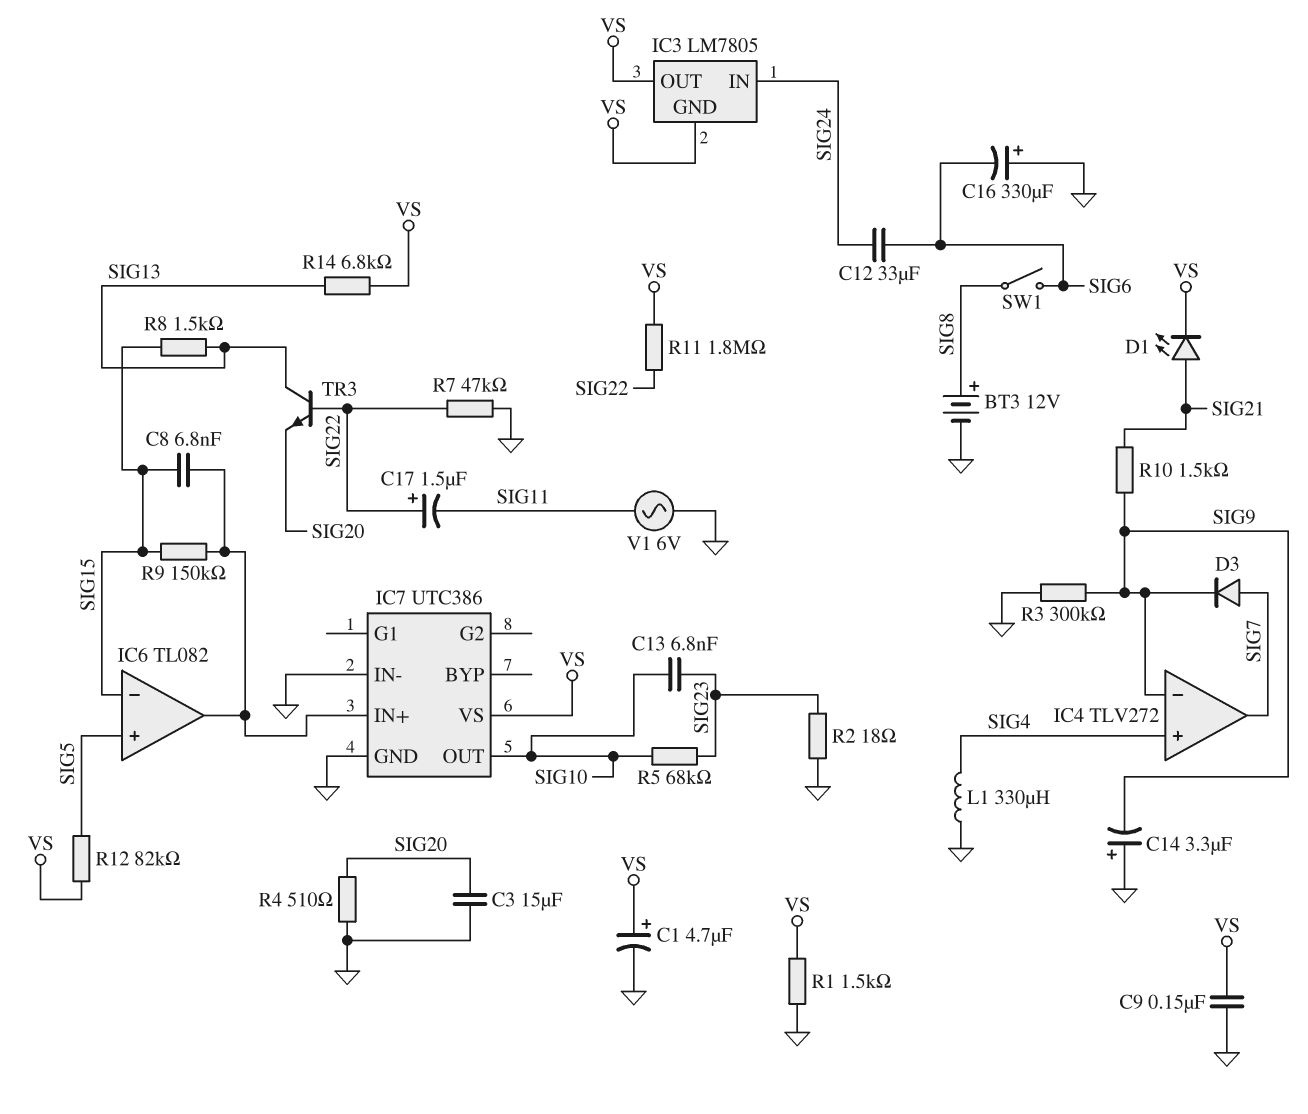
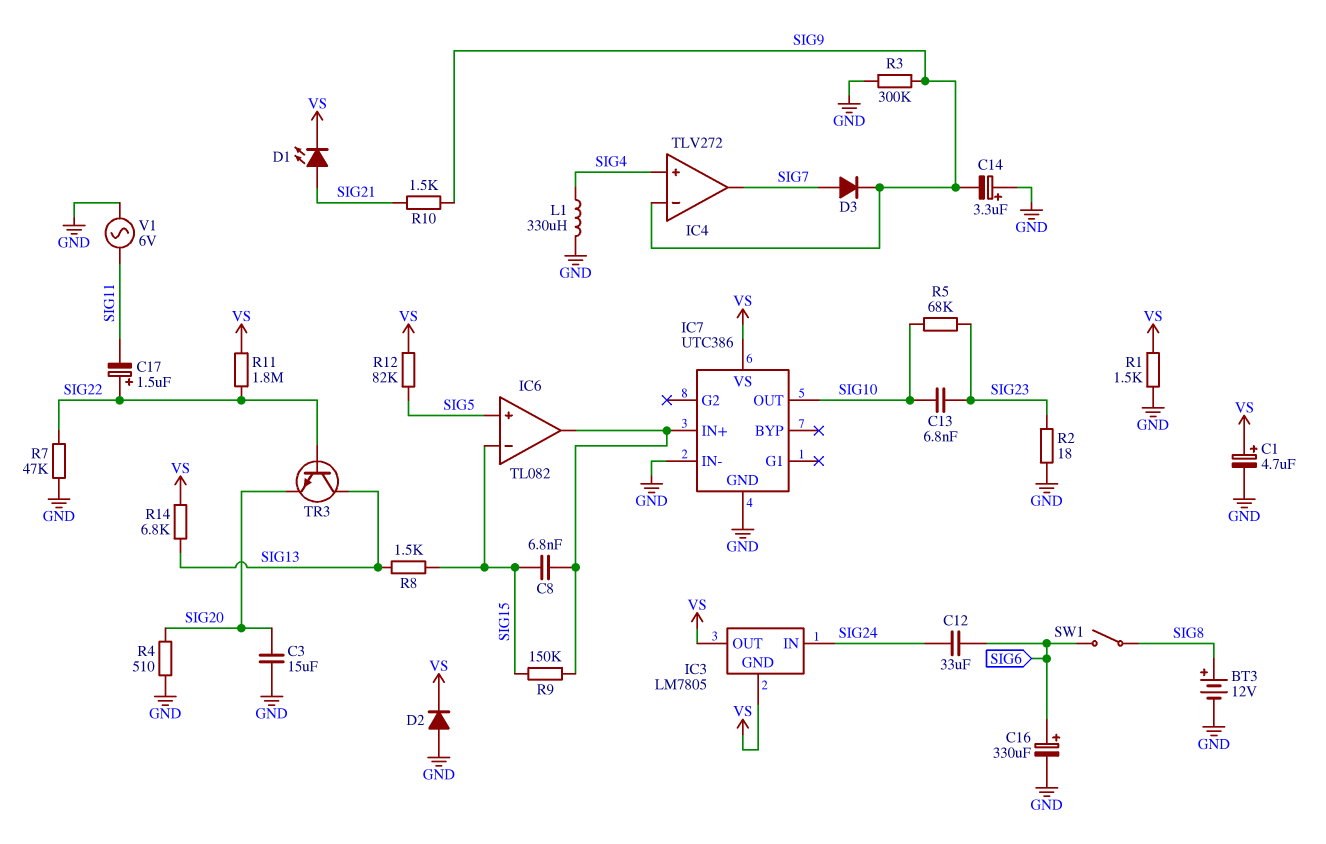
C9: 150nF (GND, VS) -> none
C16: 330uF (plus GND, minus SIG6) -> 330uF (plus SIG6, minus GND)
D2: none -> diode (A GND, K VS)

